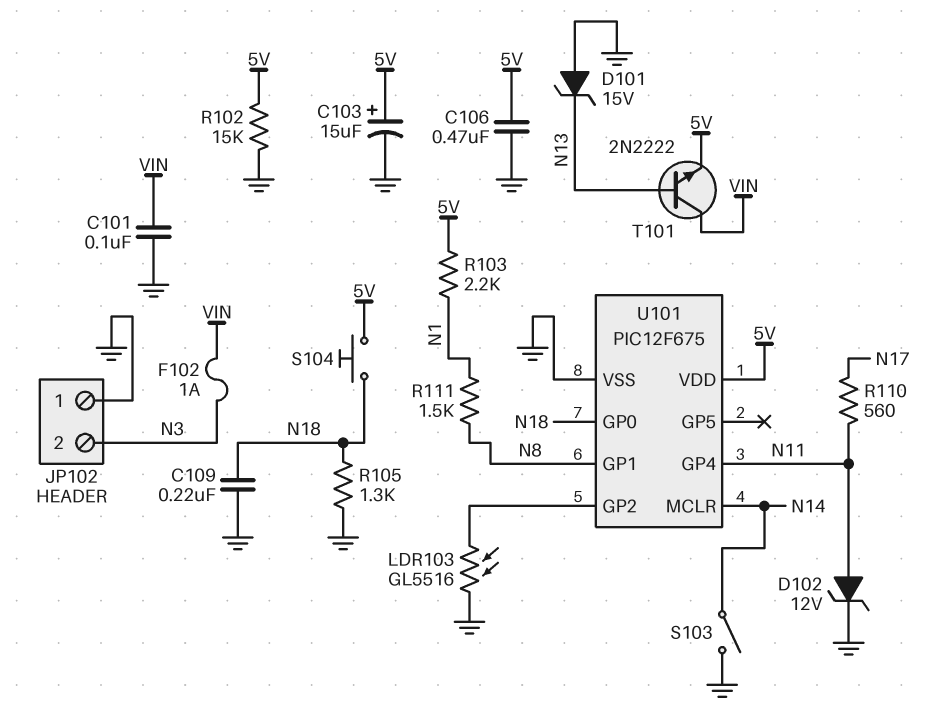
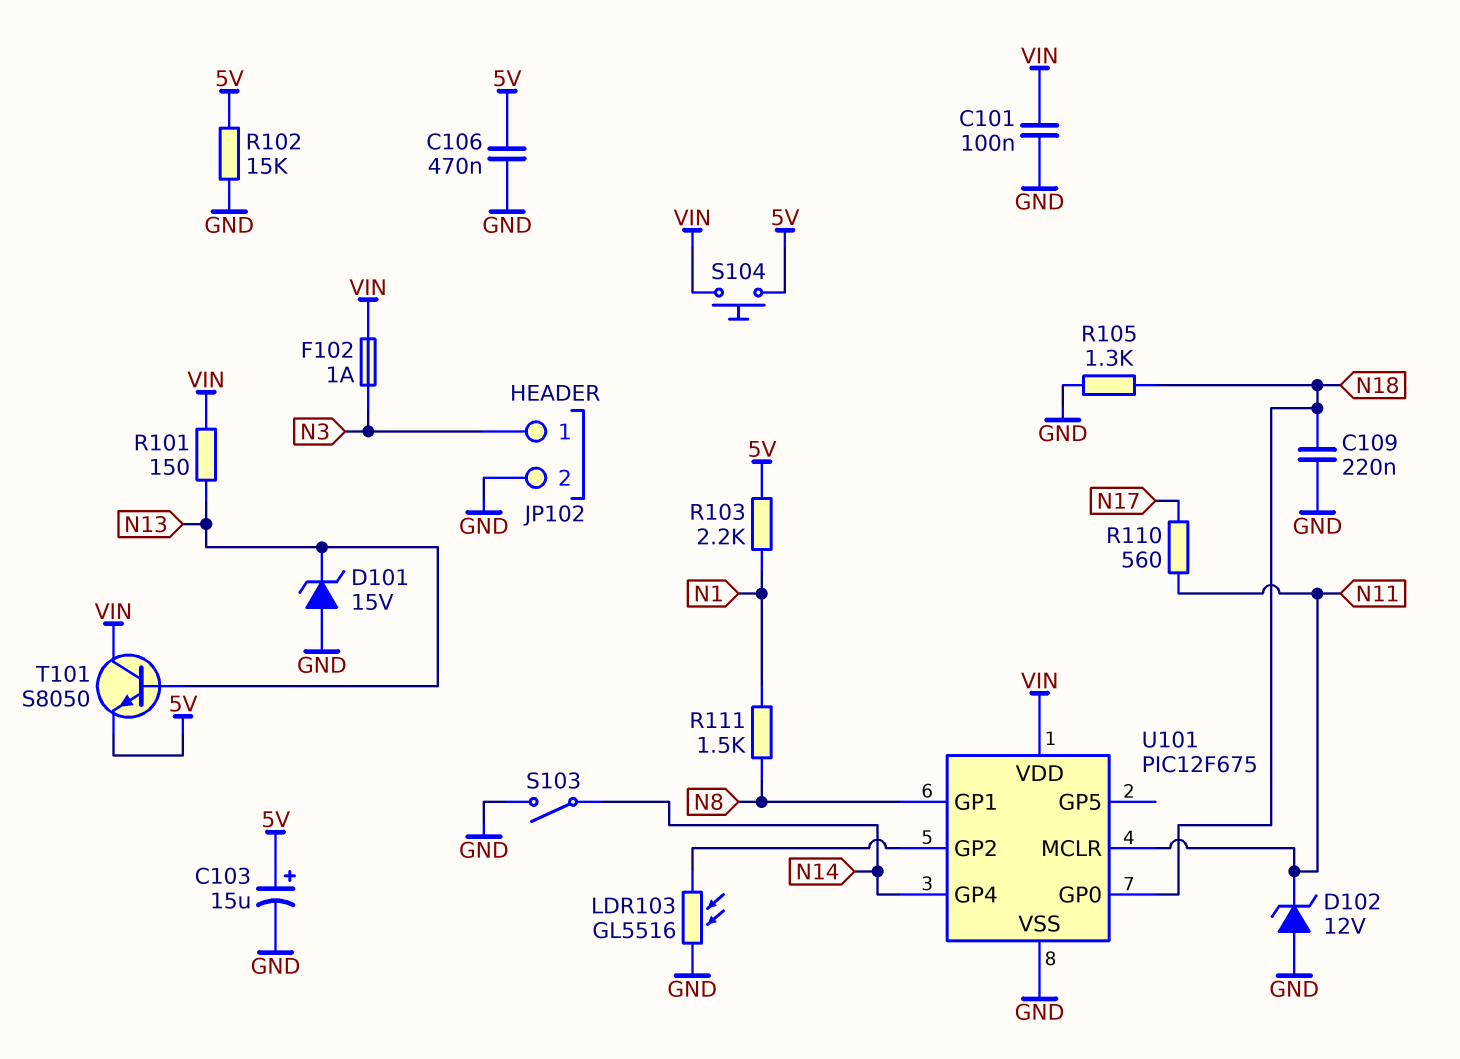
D102: zener 12V (A N11, K GND) -> zener 12V (A GND, K N11)
JP102 pin 1: GND -> N3
JP102 pin 2: N3 -> GND
R101: none -> 150 (N13, VIN)
S104: button (5V, N18) -> button (5V, VIN)
T101: NPN 2N2222 (B N13, C VIN, E 5V) -> NPN S8050 (B N13, C VIN, E 5V)
U101 pin GP4: N11 -> N14
U101 pin MCLR: N14 -> N11
U101 pin VDD: 5V -> VIN

